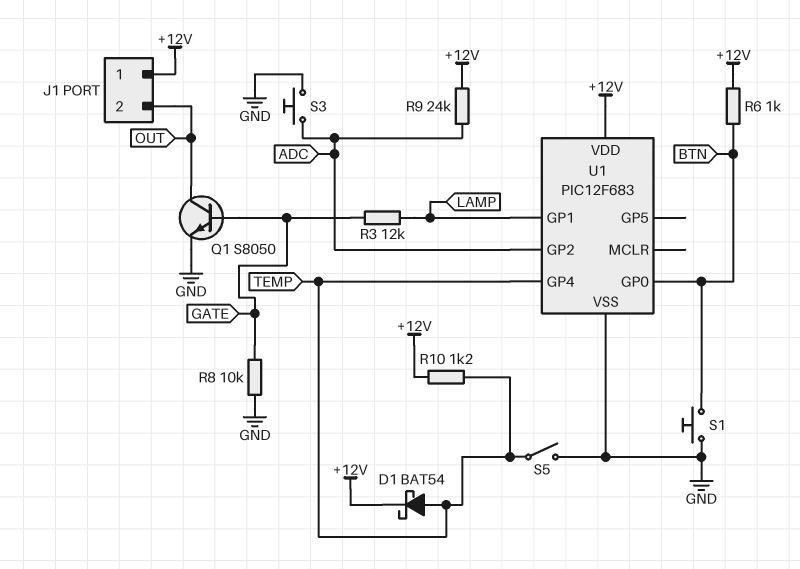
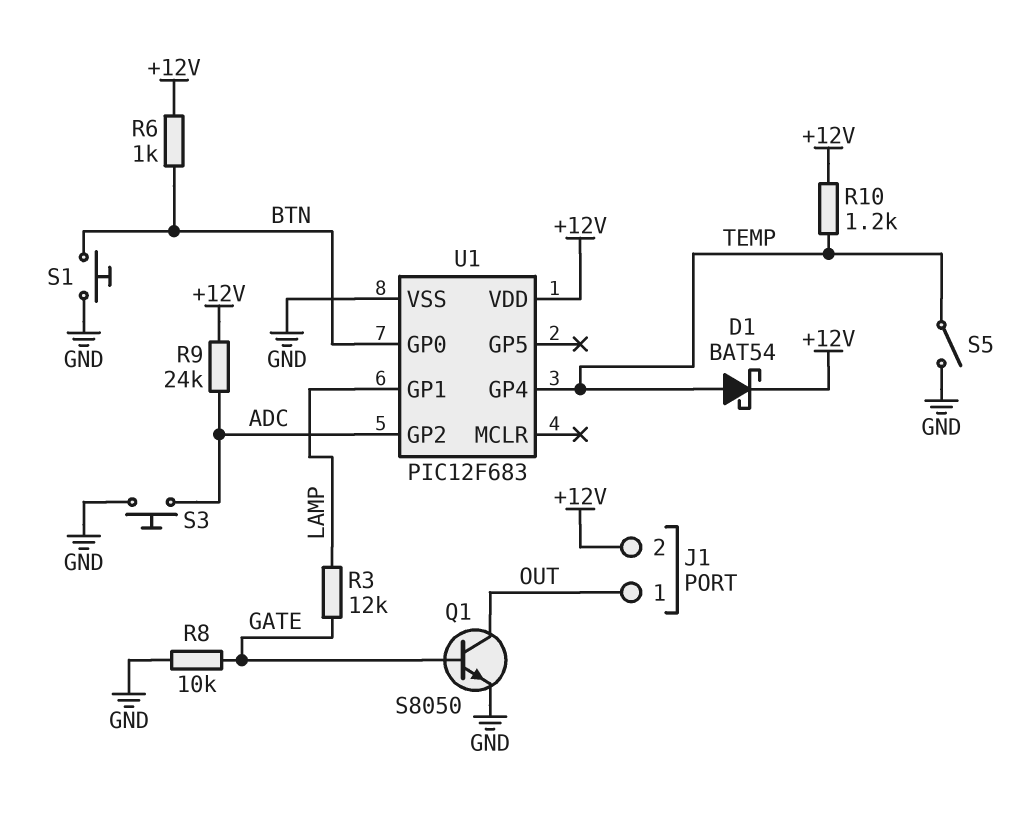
J1 pin 1: +12V -> OUT
J1 pin 2: OUT -> +12V

